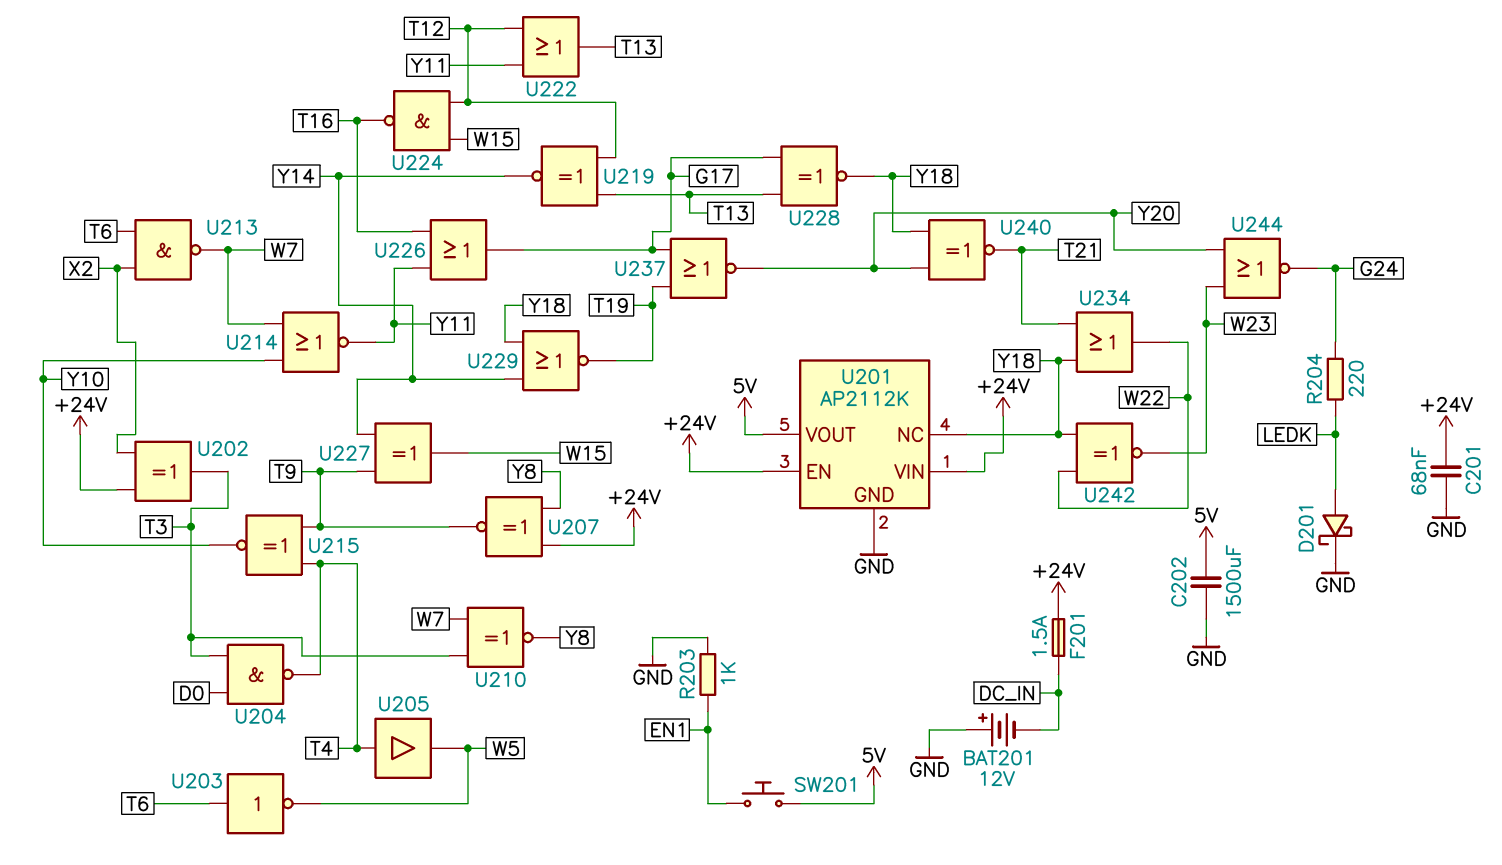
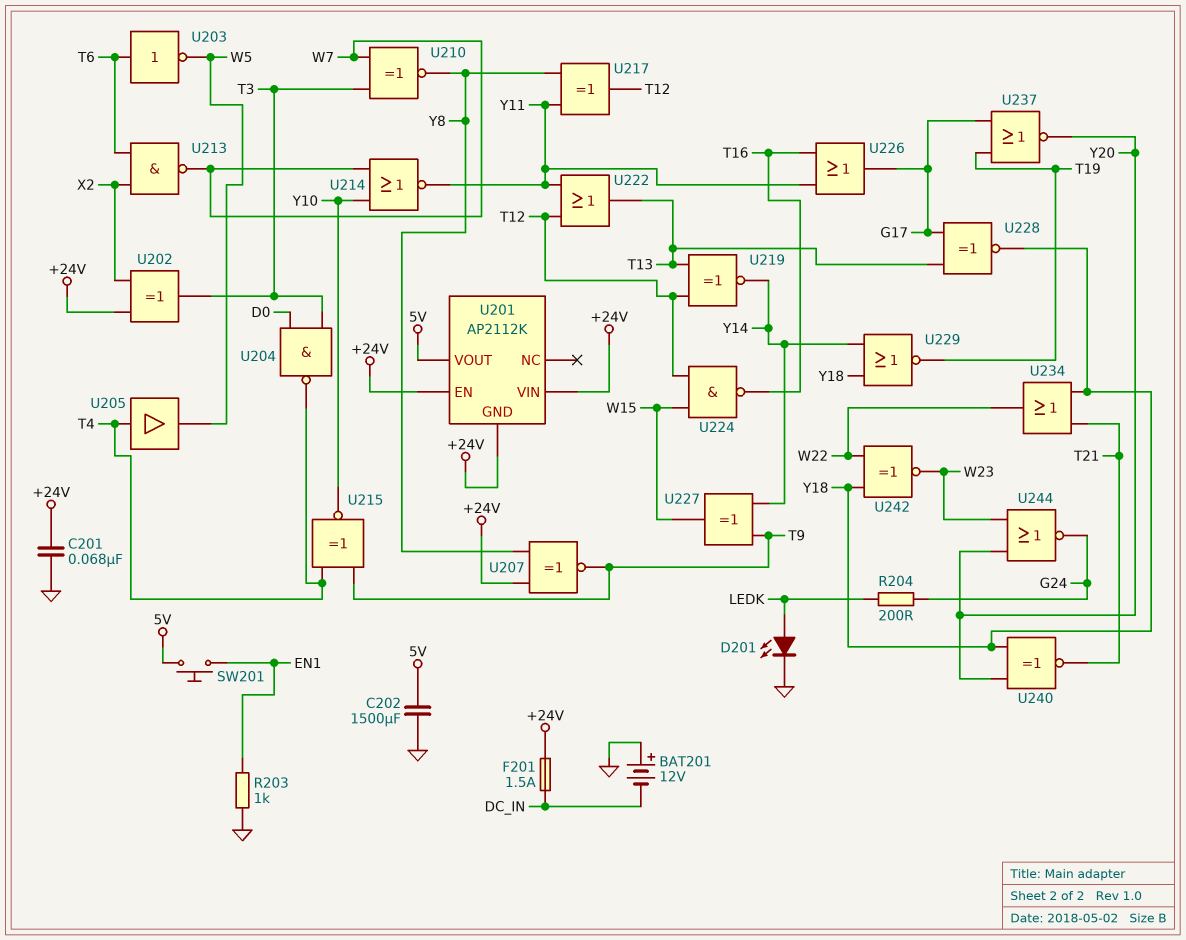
D201: schottky (A LEDK, K GND) -> LED (A LEDK, K GND)
R204: 220 (G24, LEDK) -> 200 (G24, LEDK)
U201 pin GND: GND -> +24V
U201 pin NC: Y18 -> none
U217: none -> XOR (in Y8, in Y11, out T12)

